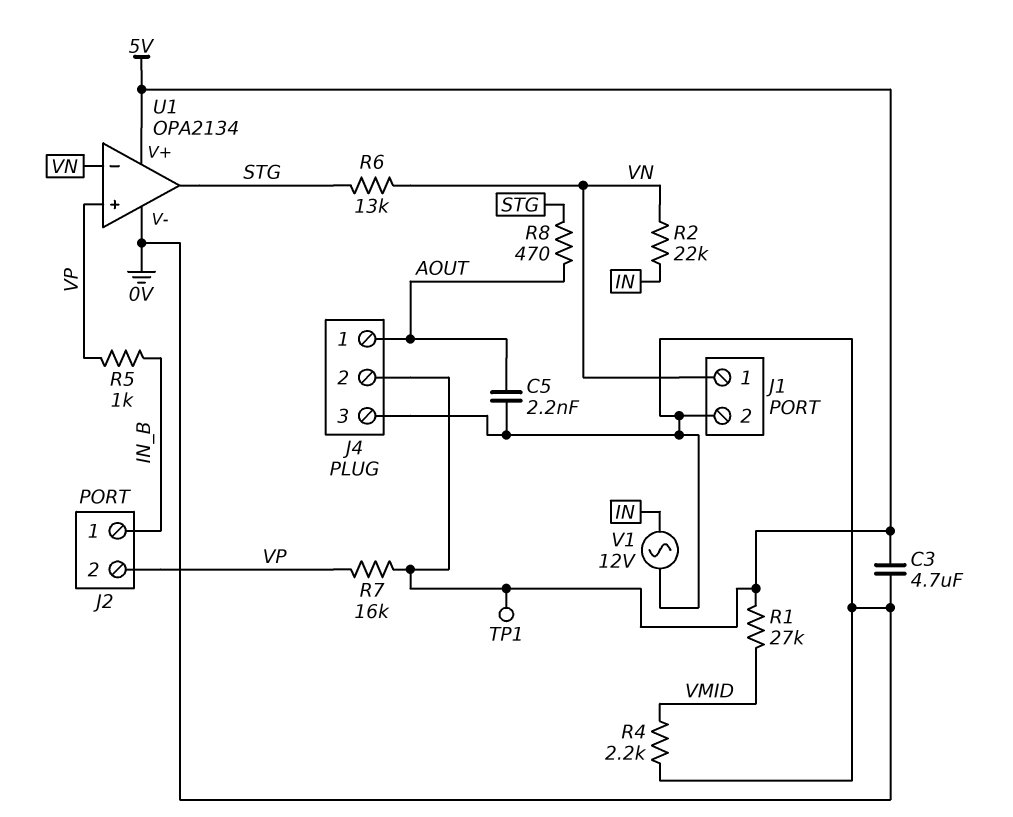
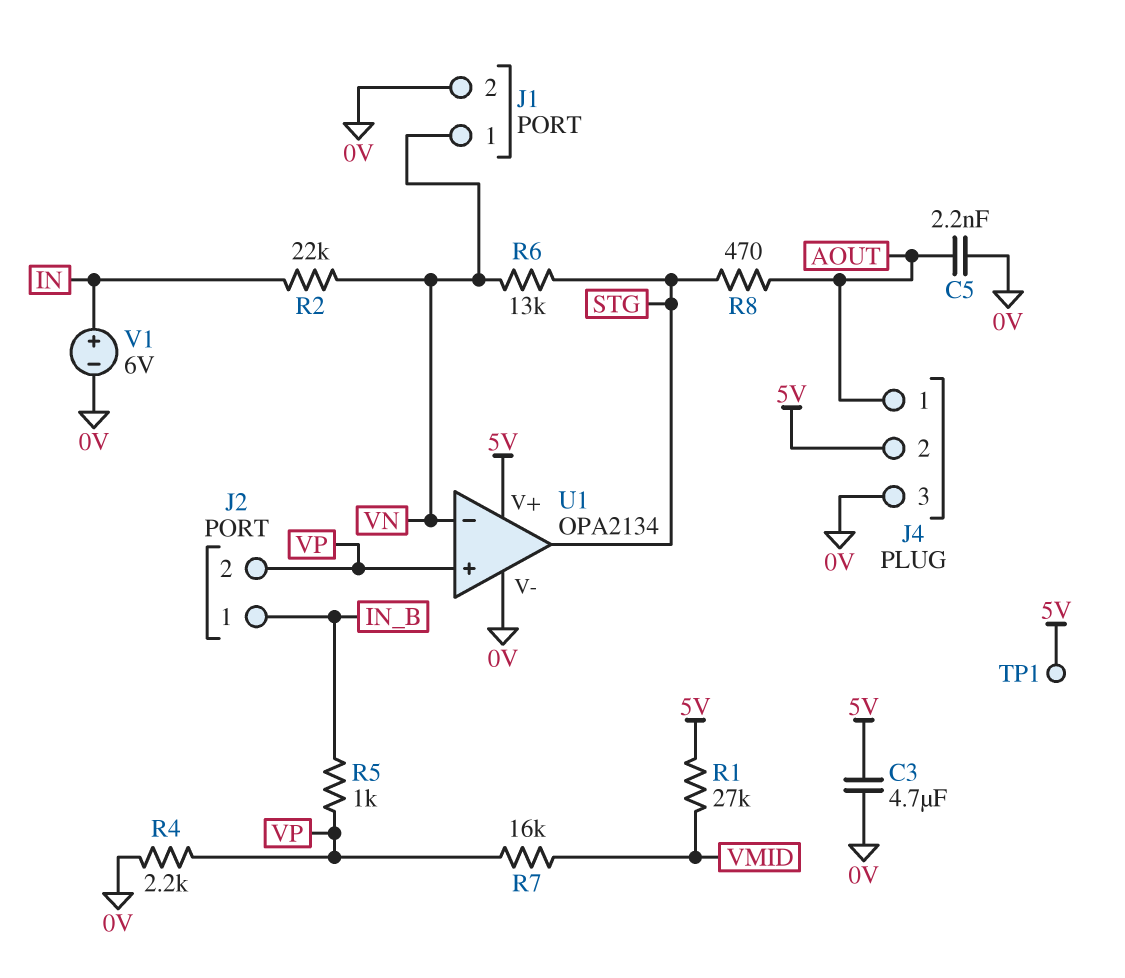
R4: 2.2k (0V, VMID) -> 2.2k (0V, VP)
R7: 16k (5V, VP) -> 16k (VMID, VP)
V1: AC 12V (0V, IN) -> 6V (plus IN, minus 0V)

